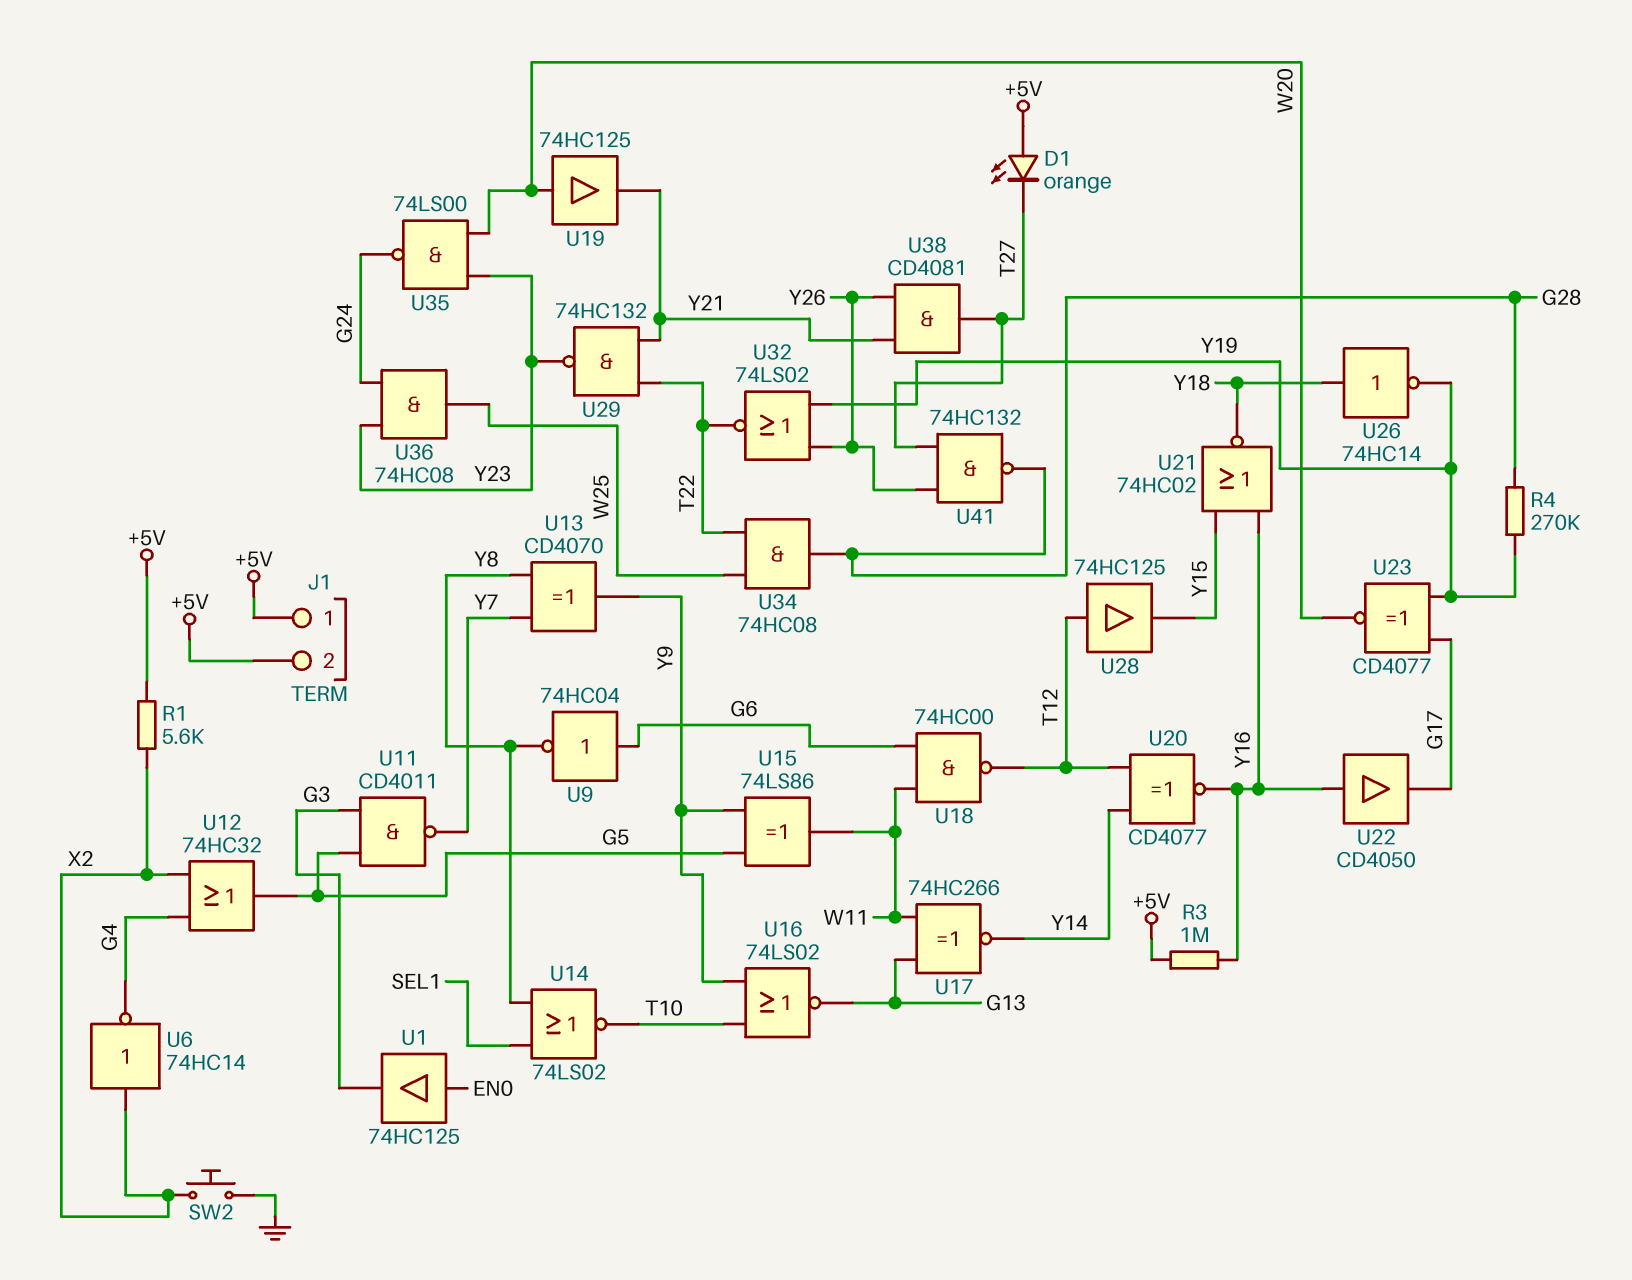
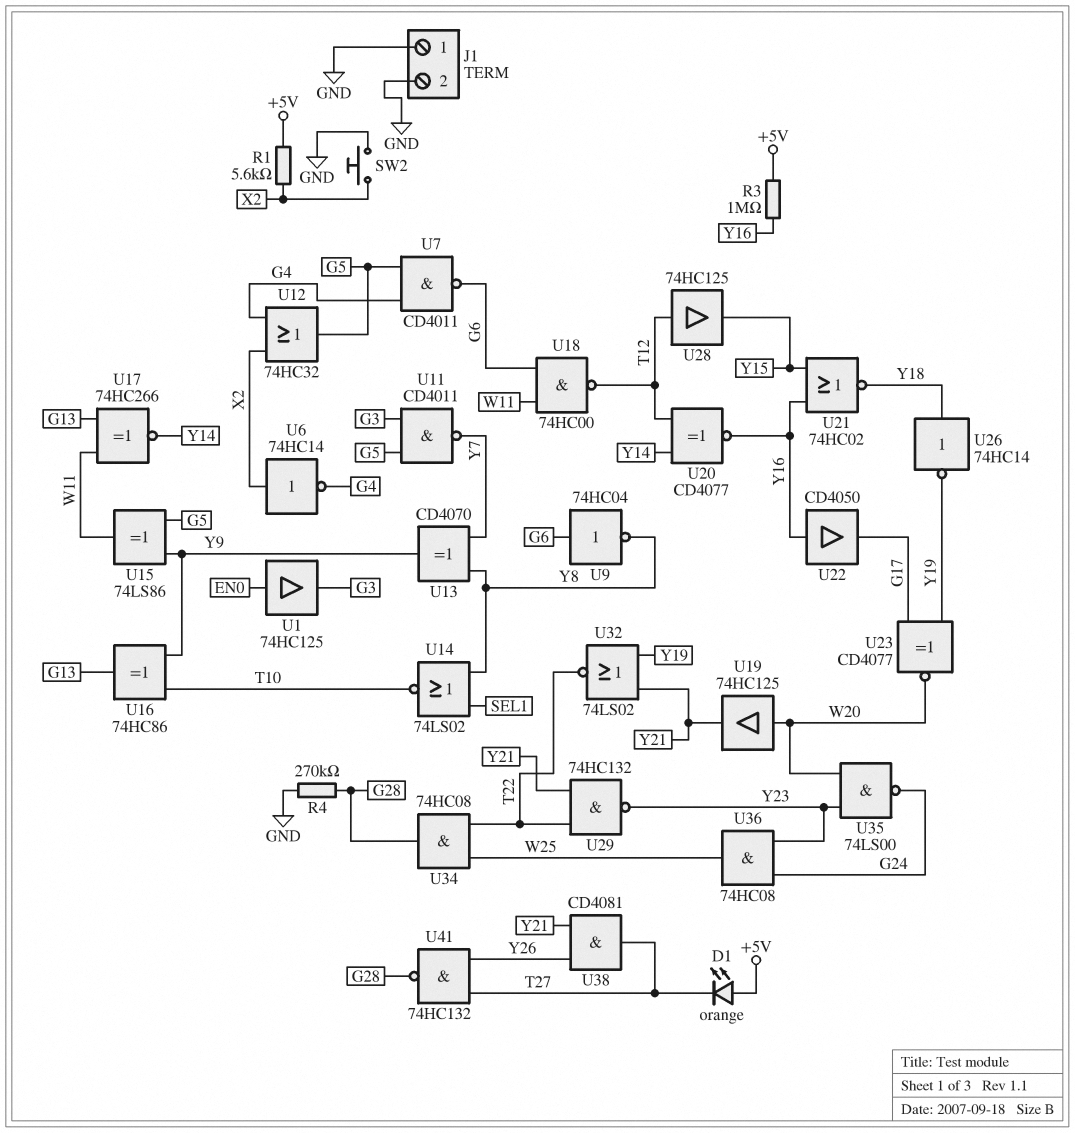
J1 pin 1: +5V -> GND
J1 pin 2: +5V -> GND
R4: 270k (G28, Y19) -> 270k (G28, GND)
U7: none -> NAND CD4011 (in G4, in G5, out G6)
U16: NOR 74LS02 (in T10, in Y9, out G13) -> XOR 74HC86 (in T10, in Y9, out G13)
U32: NOR 74LS02 (in Y19, in Y26, out T22) -> NOR 74LS02 (in Y19, in Y21, out T22)

